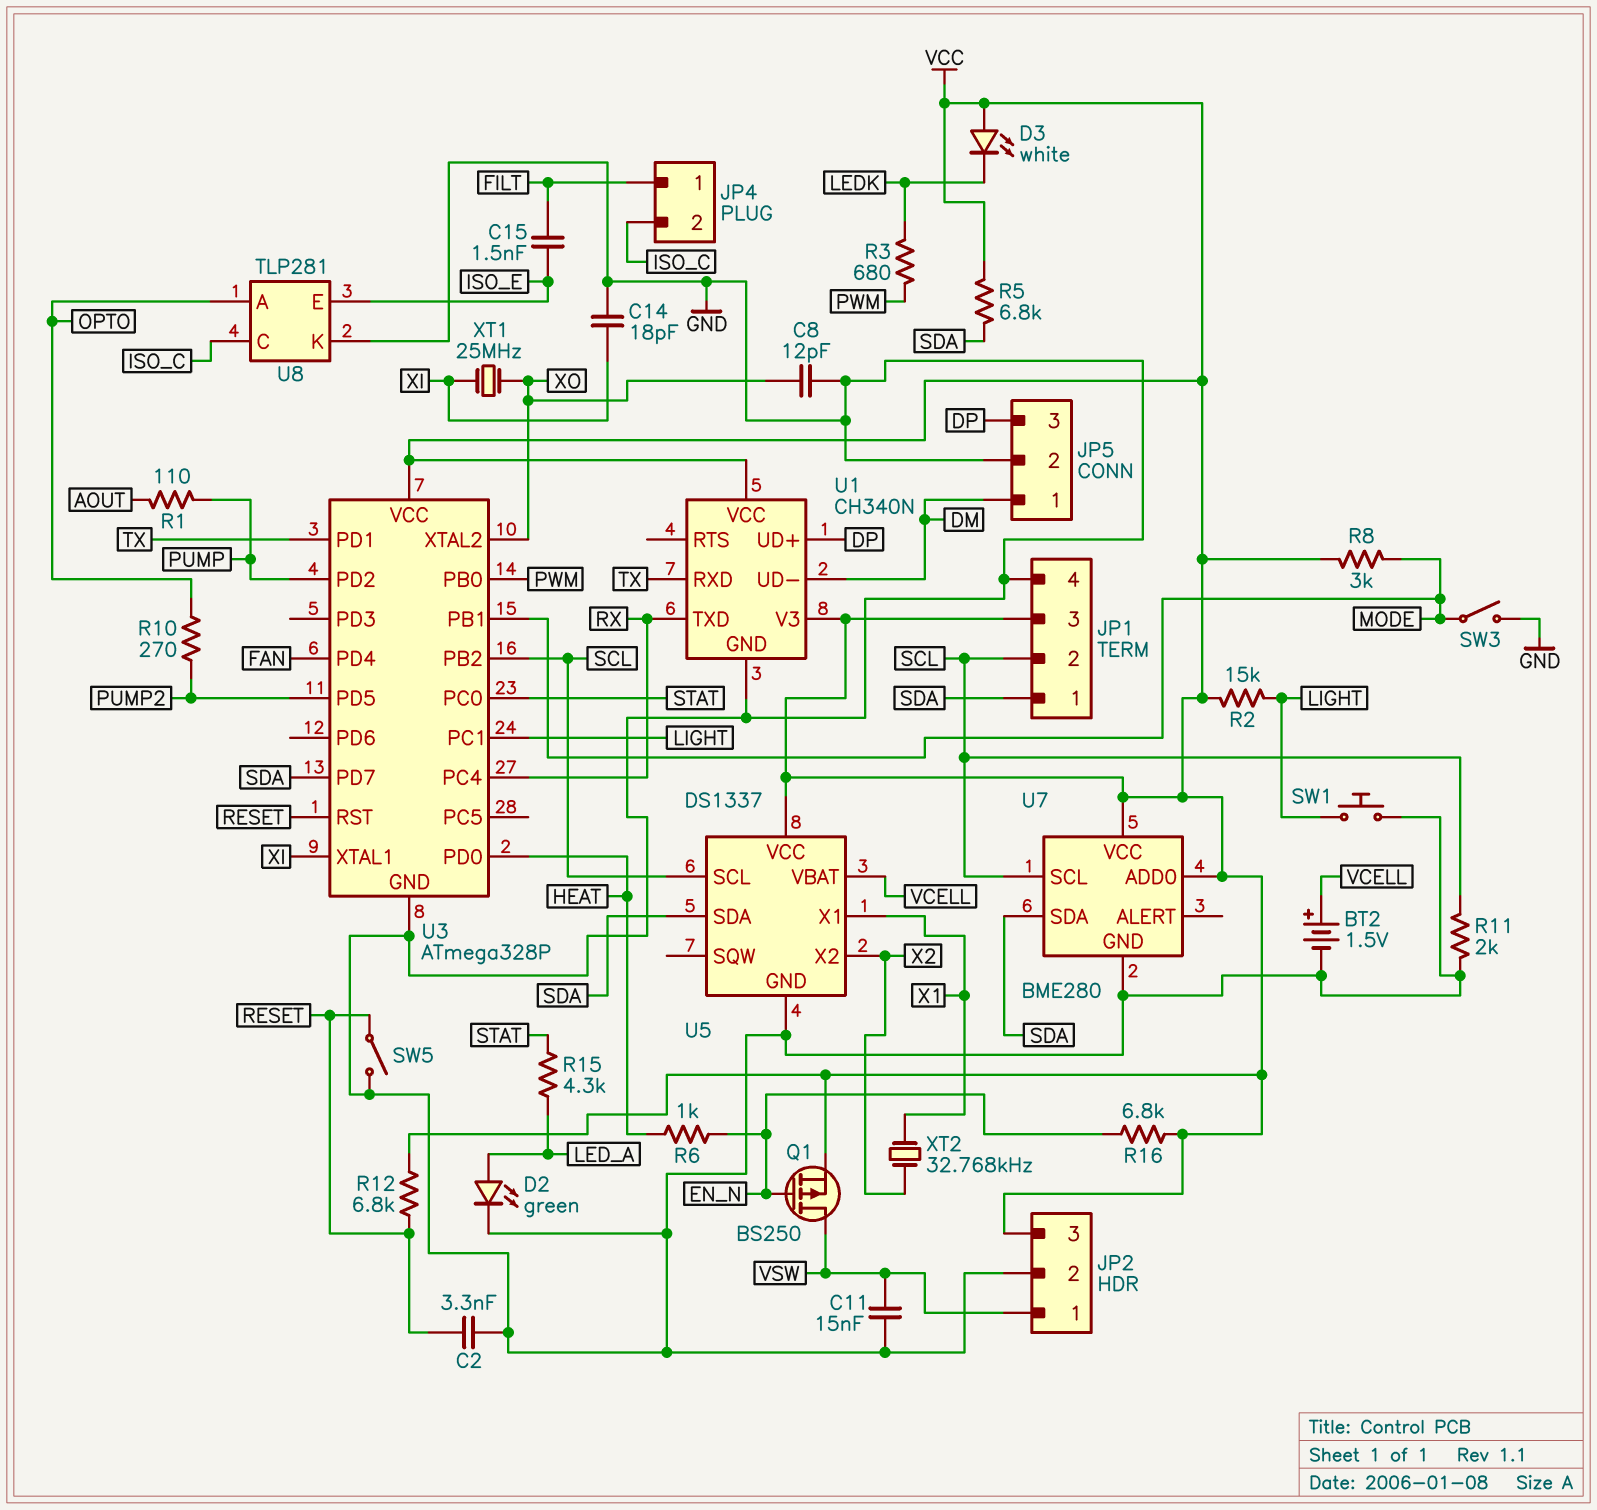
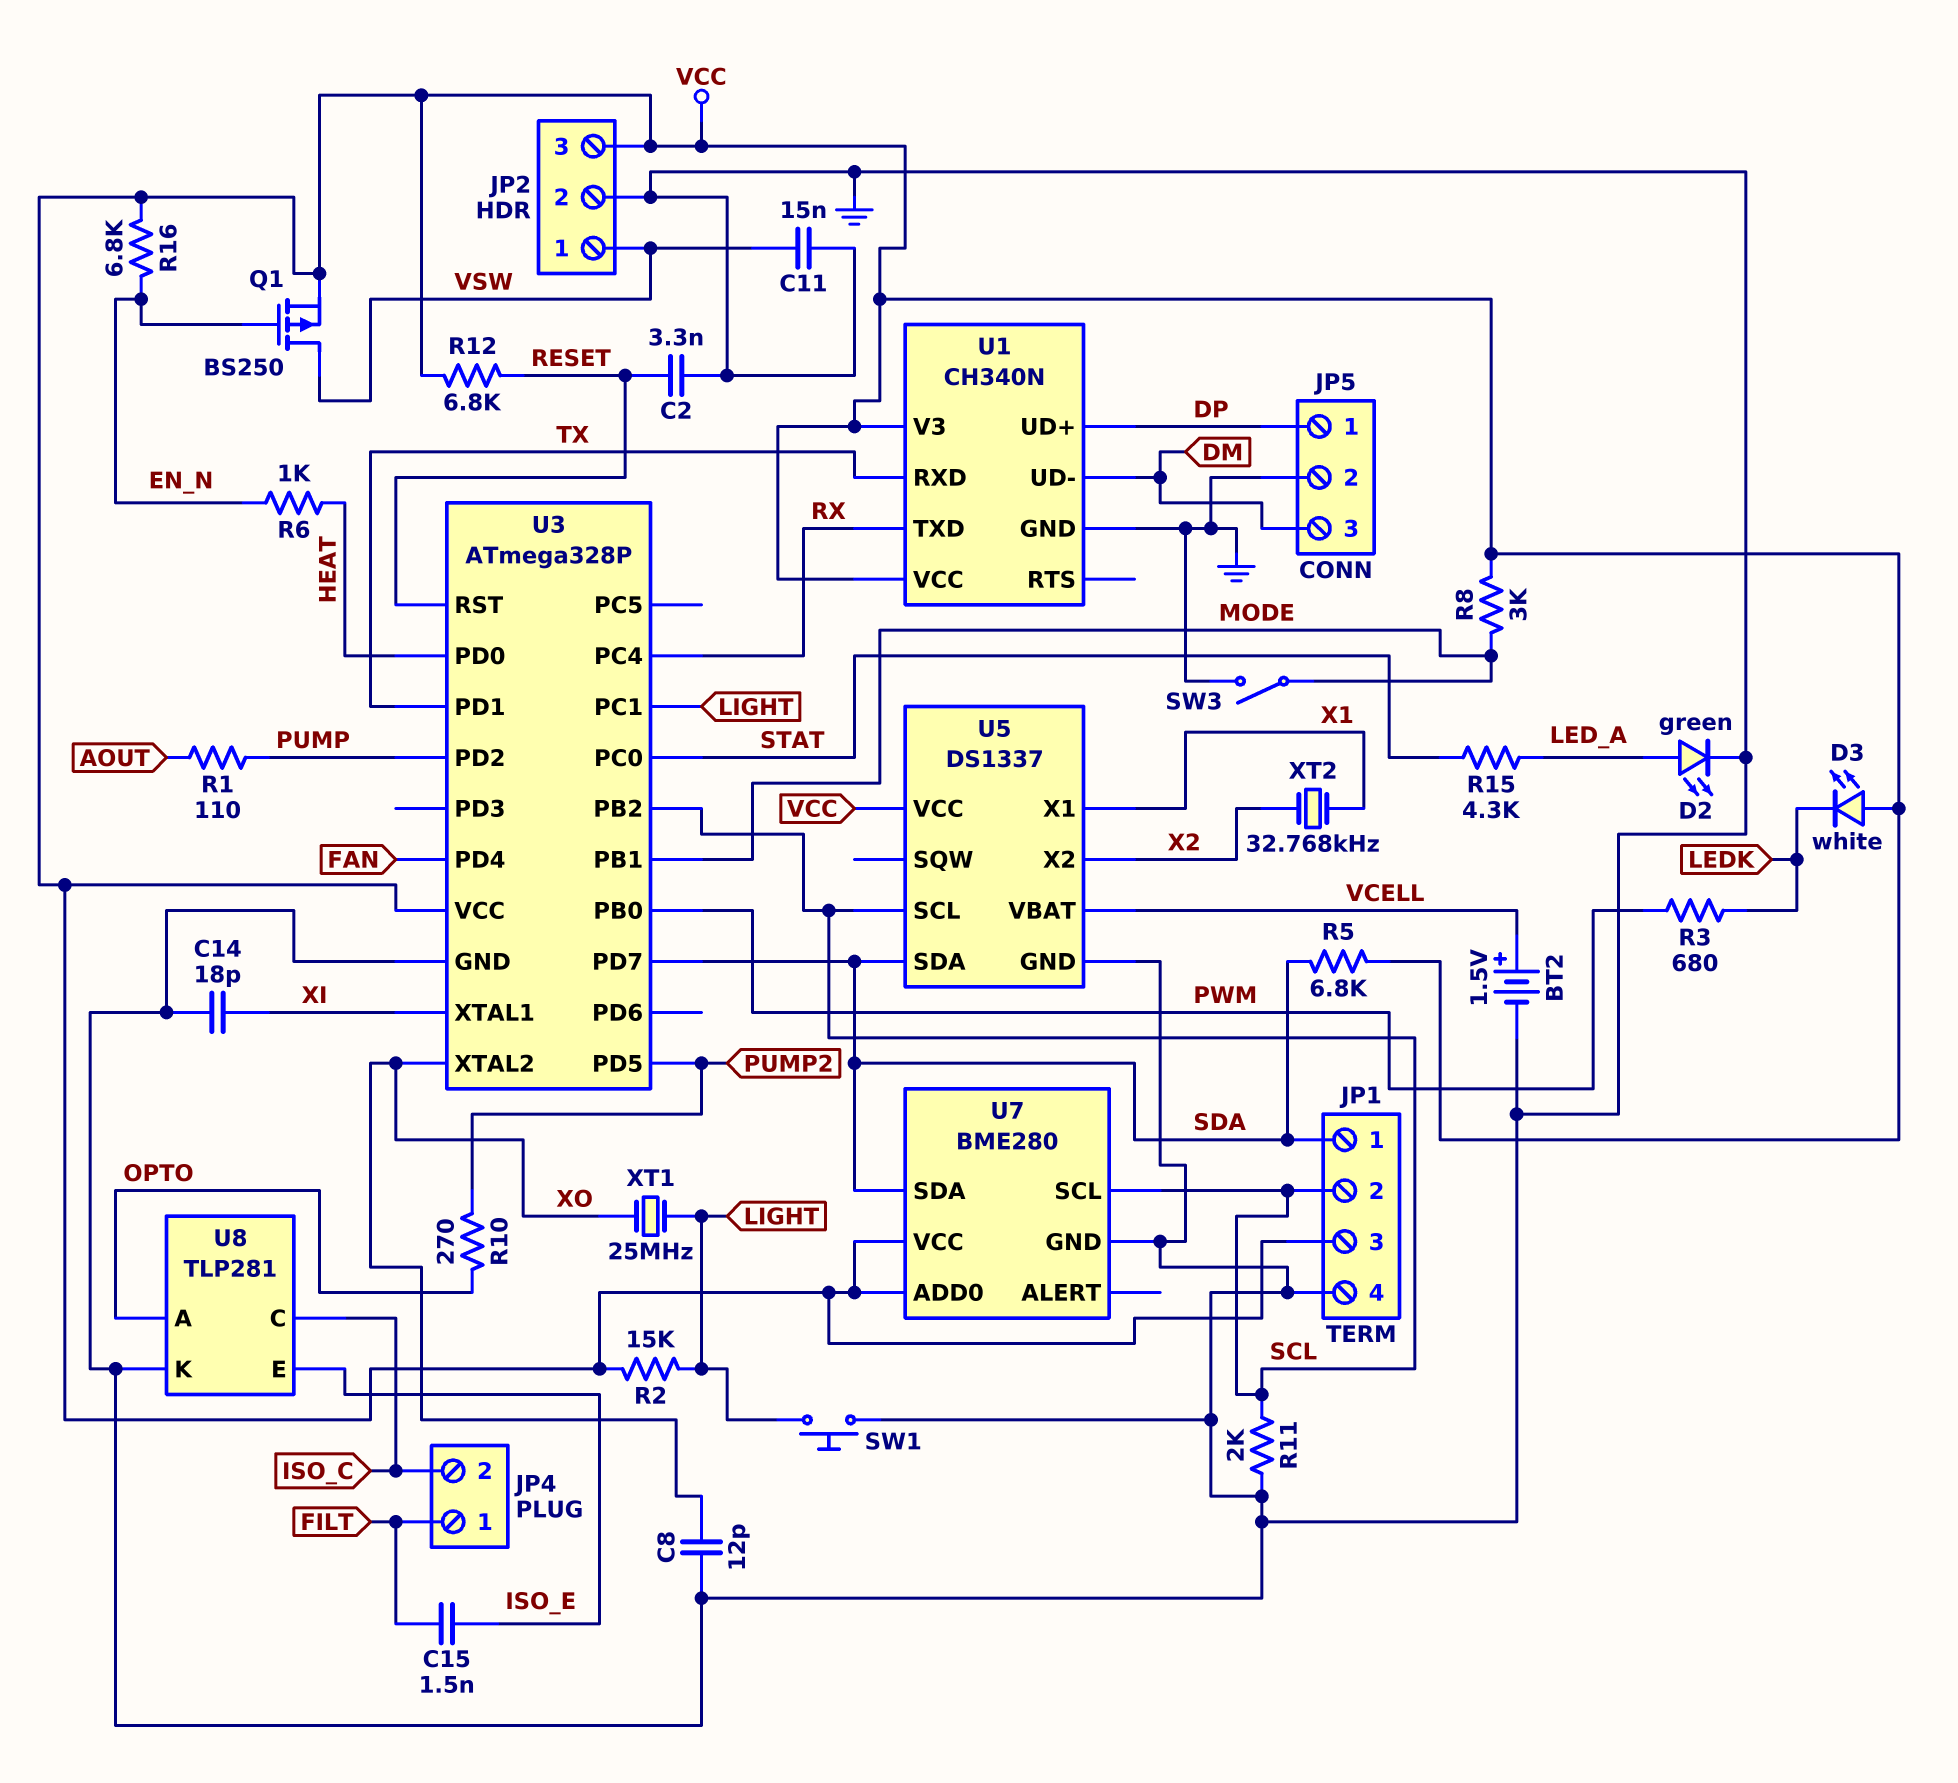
JP5 pin 1: DM -> DP
JP5 pin 3: DP -> DM
SW5: switch (GND, RESET) -> none
XT1: 25MHz (XI, XO) -> 25MHz (LIGHT, XO)

